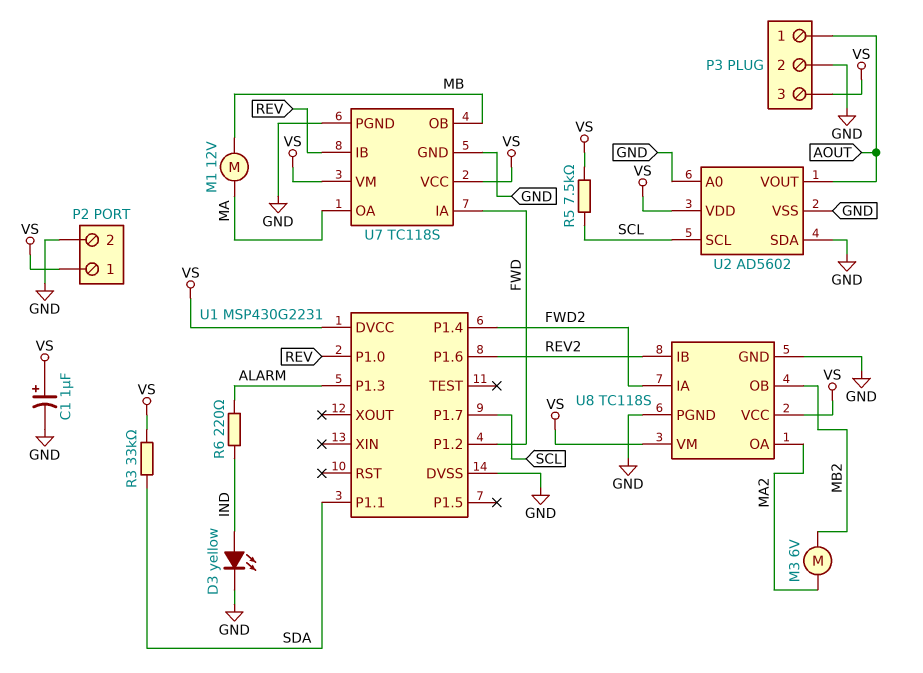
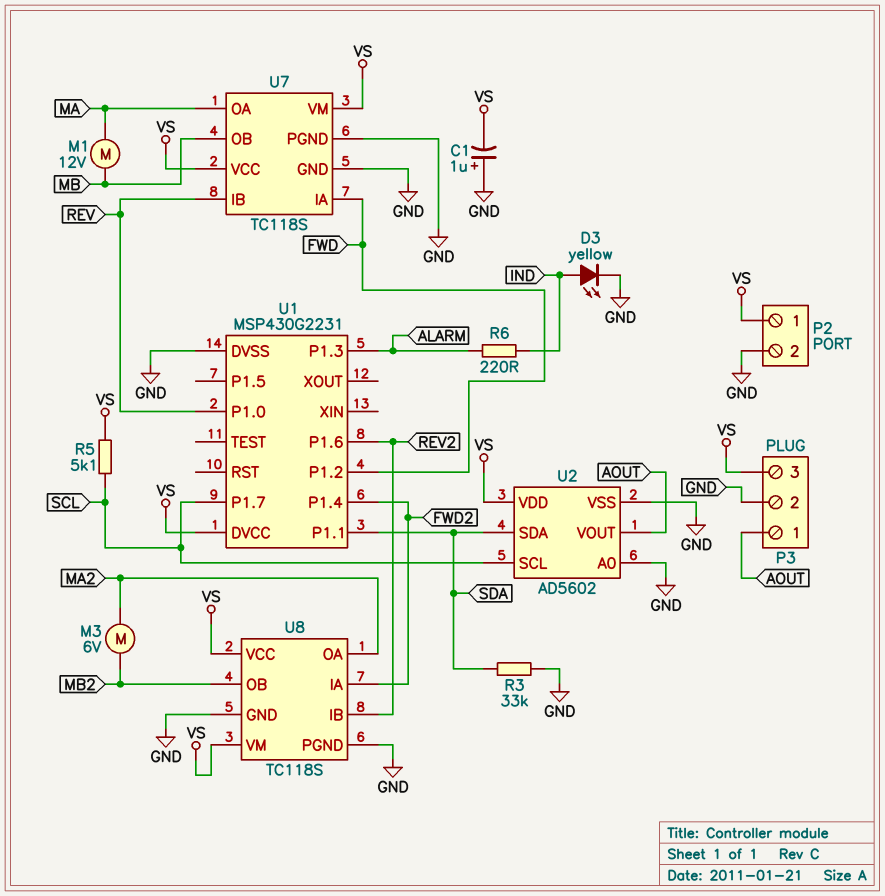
C1: 1uF (plus VS, minus GND) -> 1uF (plus GND, minus VS)
R3: 33k (SDA, VS) -> 33k (GND, SDA)
R5: 7.5k (SCL, VS) -> 5.1k (SCL, VS)
U2 pin SDA: GND -> SDA

